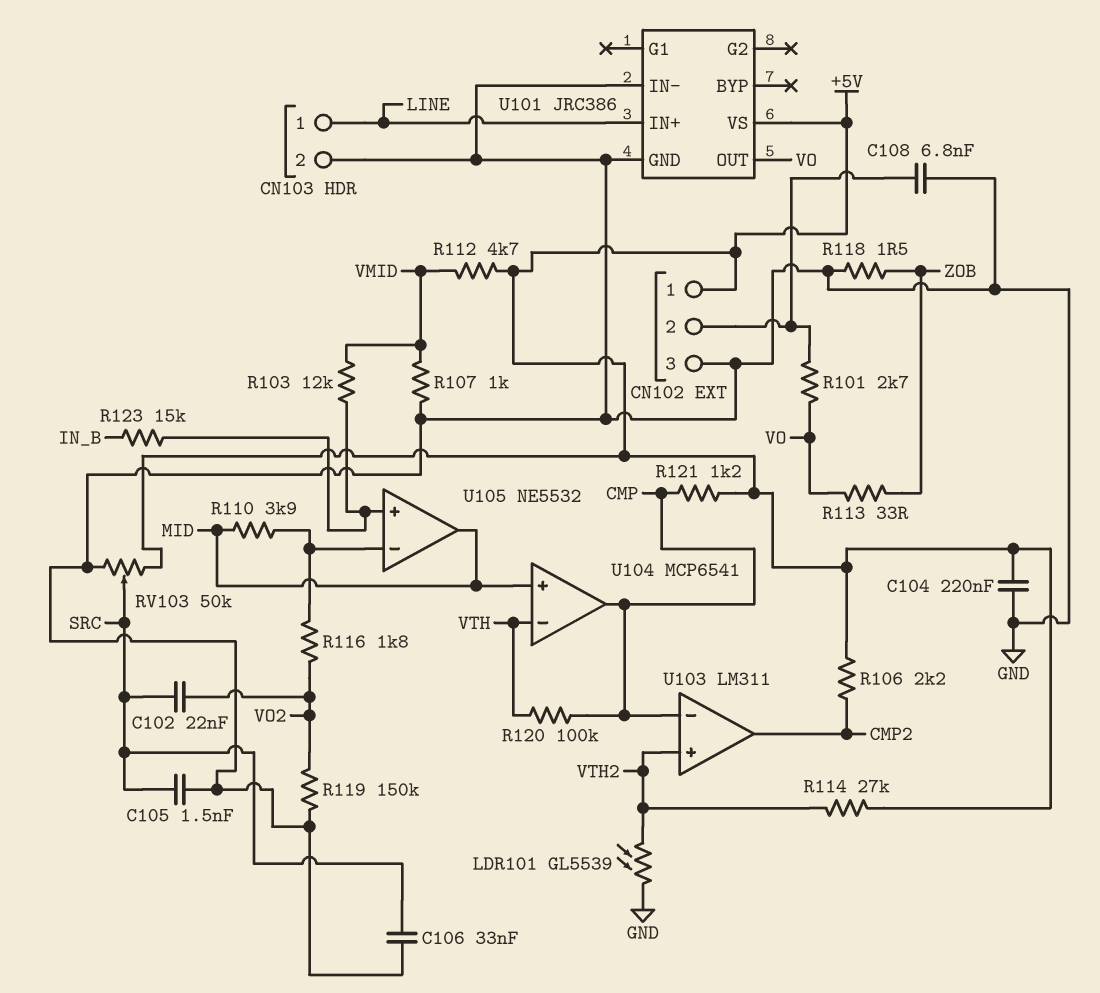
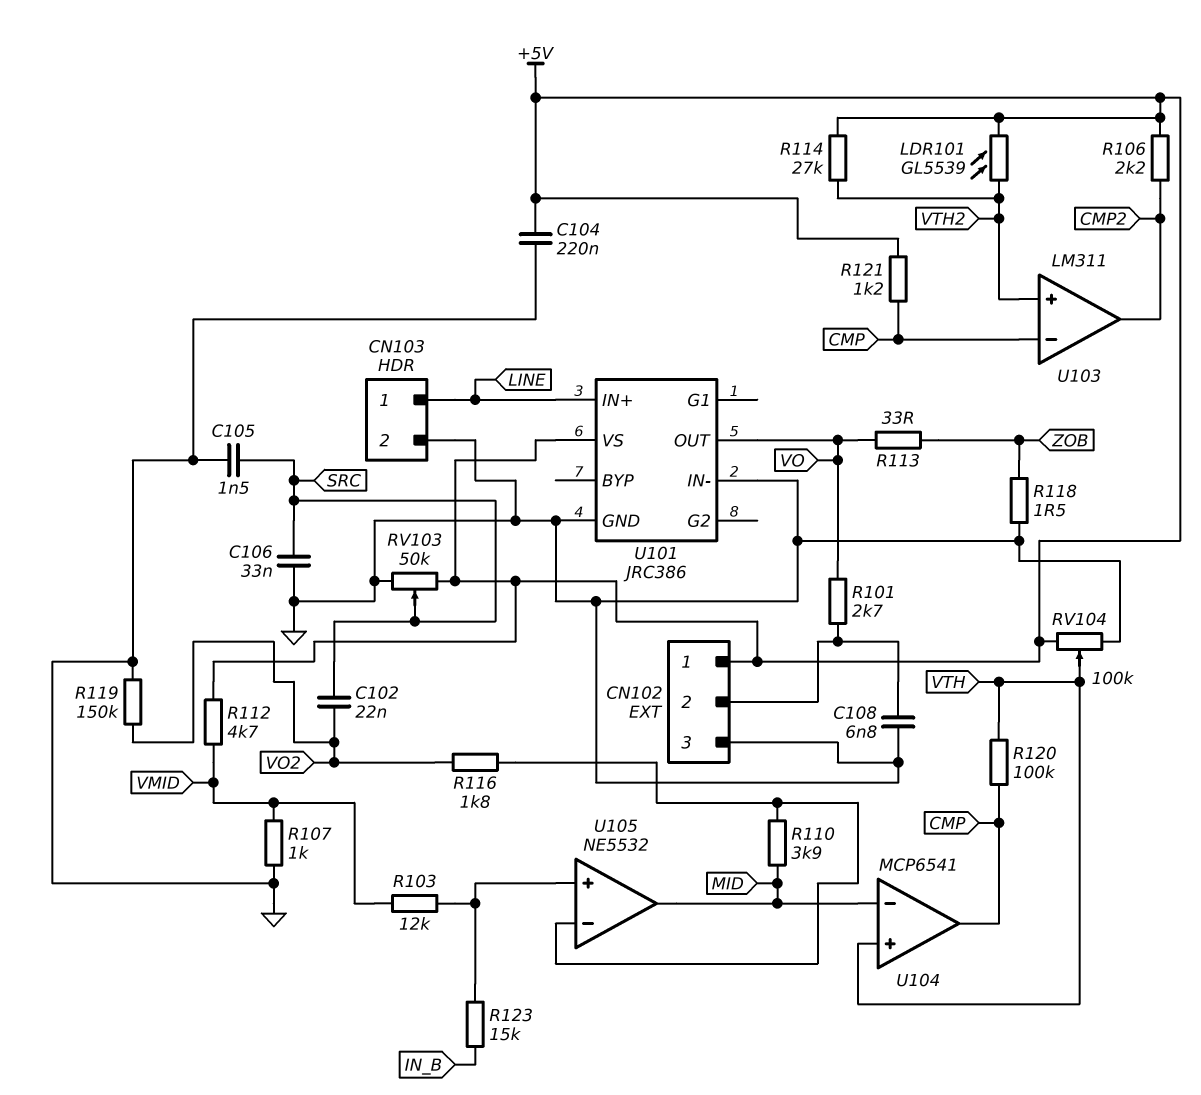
LDR101: GL5539 (GND, VTH2) -> GL5539 (+5V, VTH2)
RV104: none -> 100k (+5V, GND, wiper VTH)
U104 pin in+: MID -> VTH
U104 pin in-: VTH -> MID

